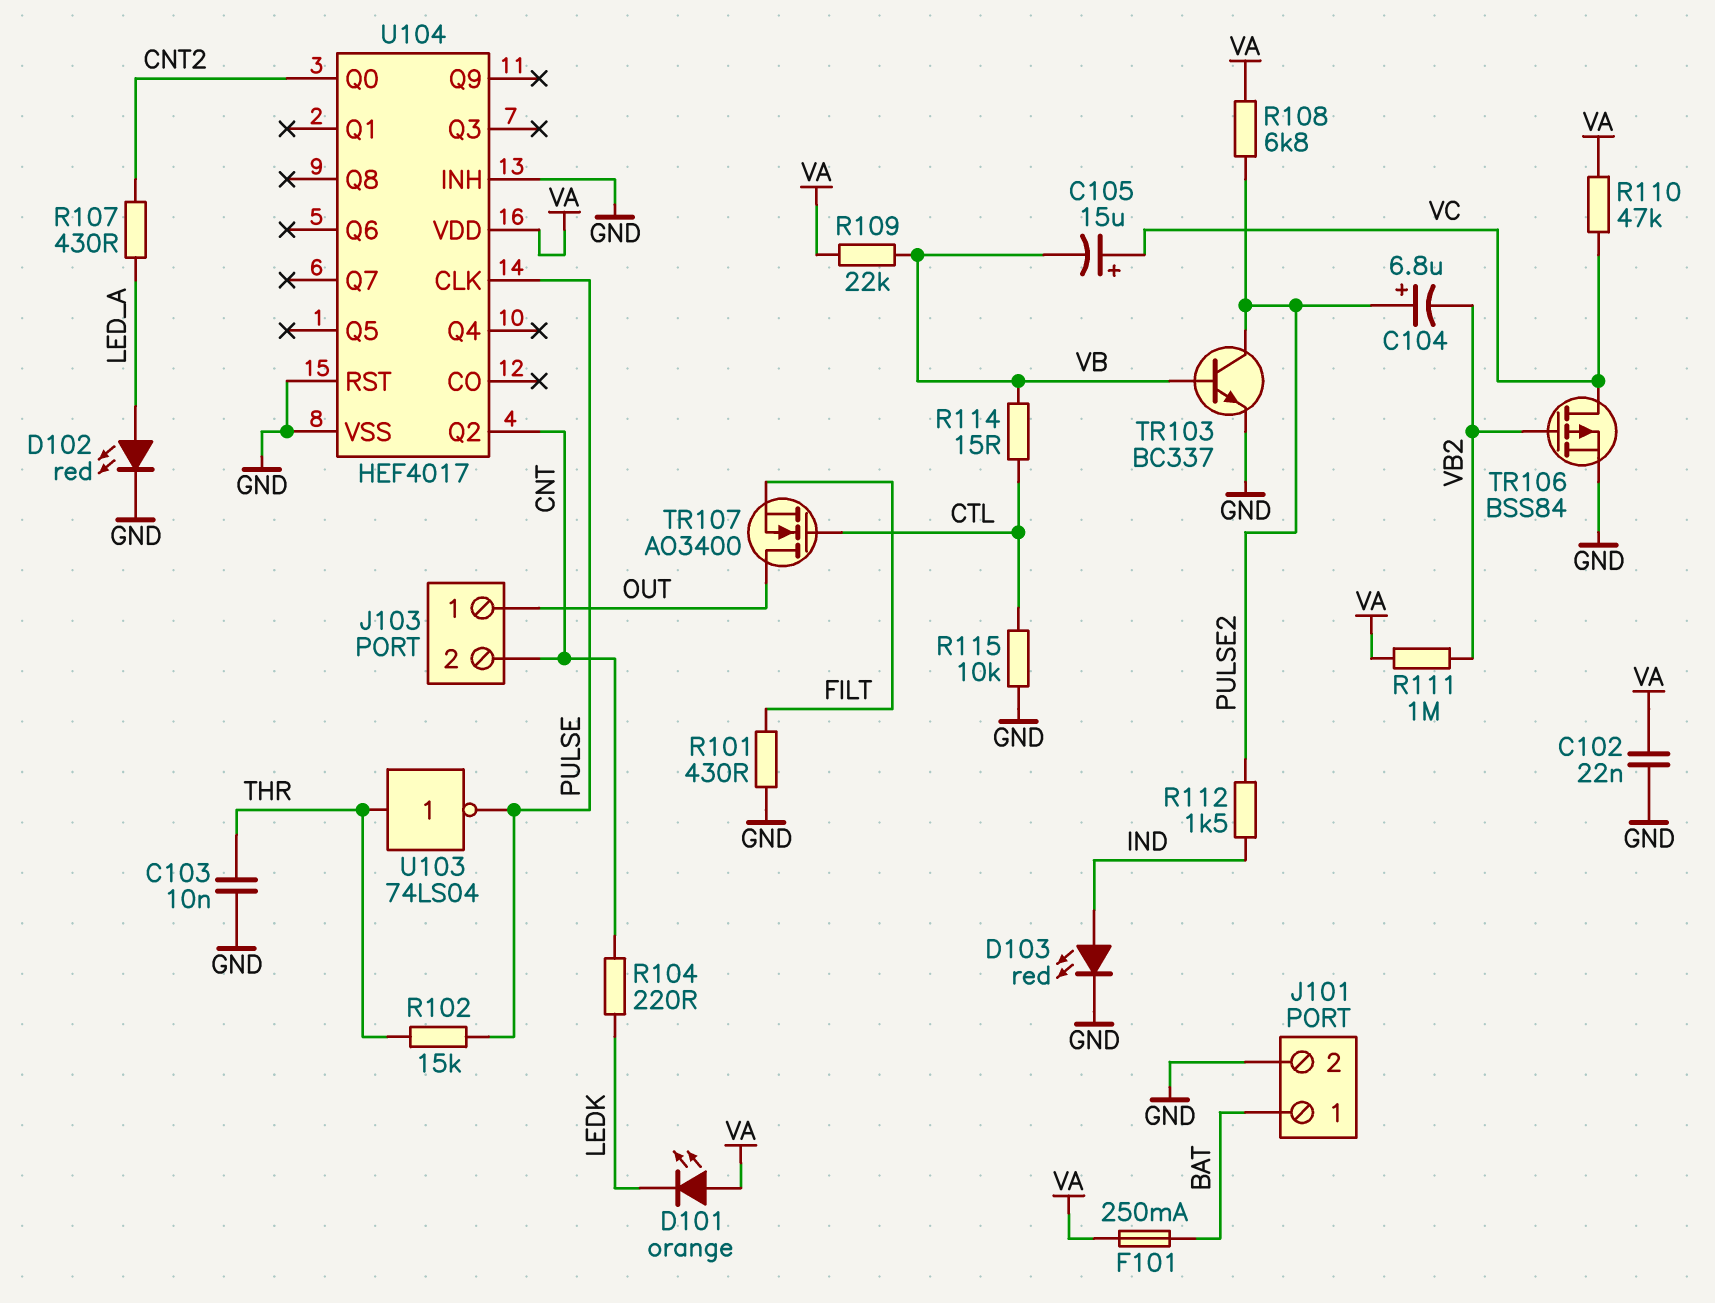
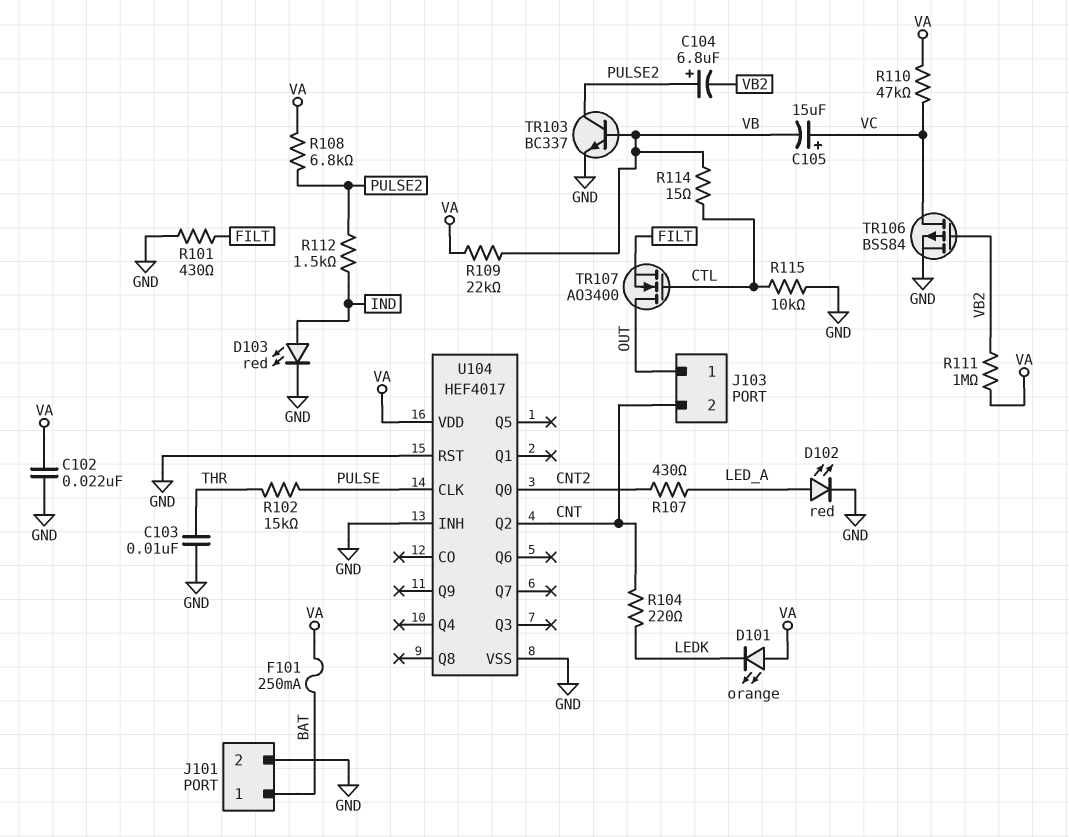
U103: NOT 74LS04 (in THR, out PULSE) -> none

